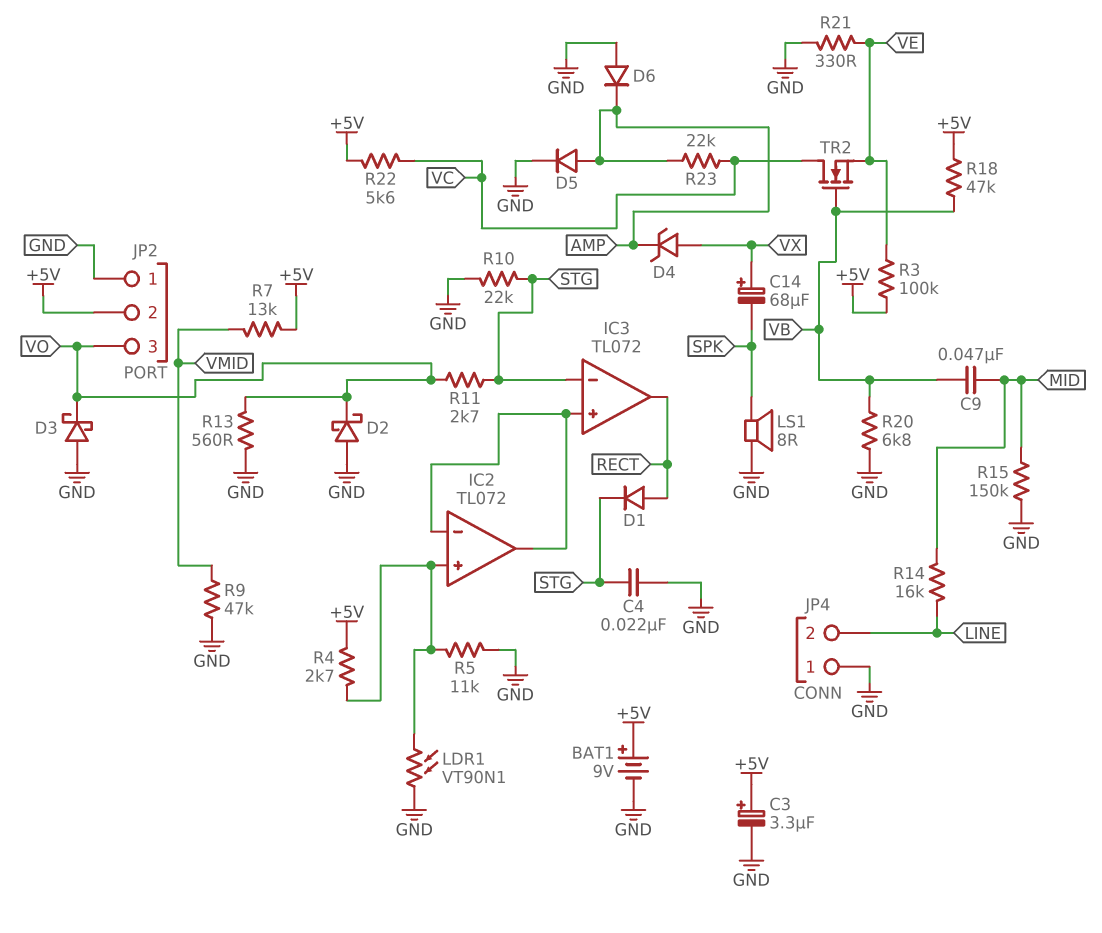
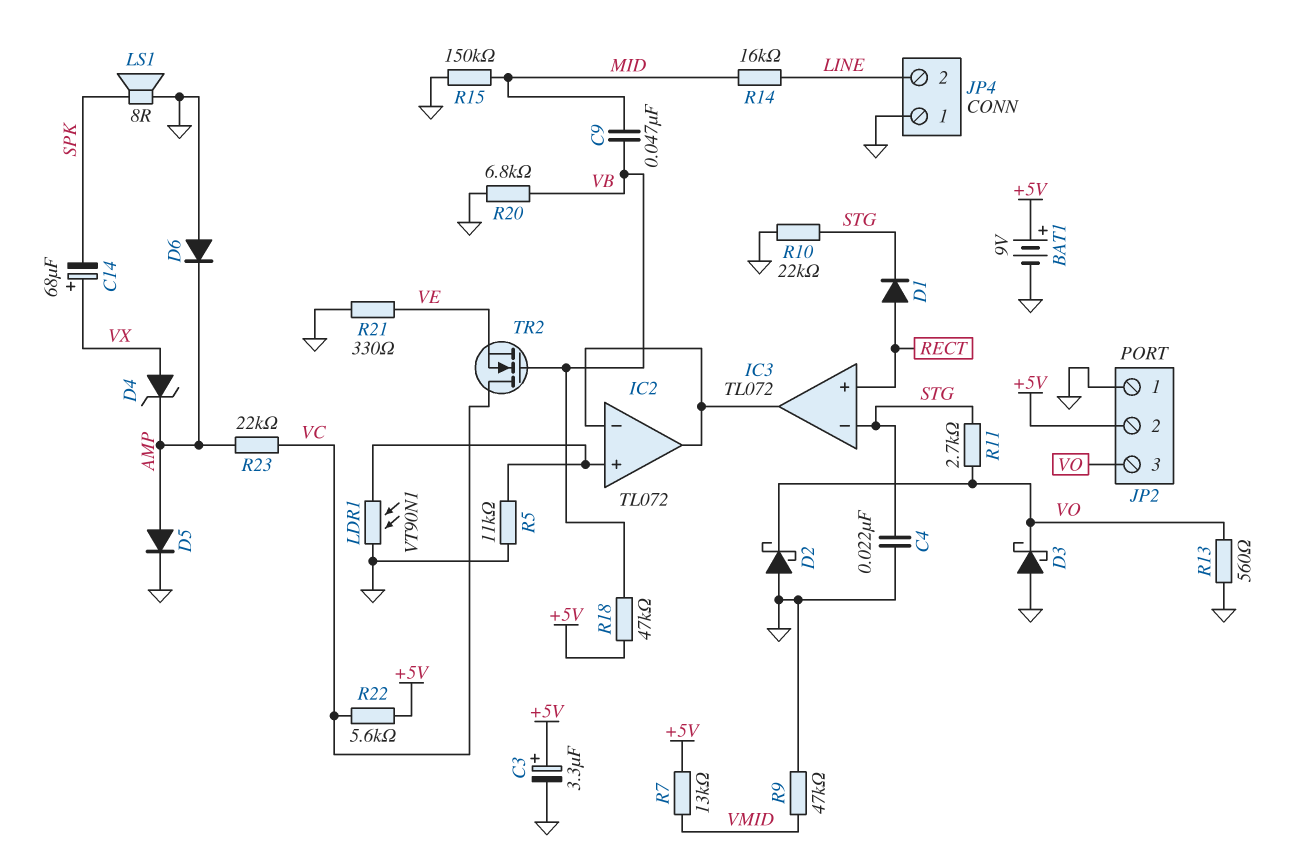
IC3 pin in+: IC2/in- -> RECT
IC3 pin out: RECT -> IC2/in-
R3: 100k (+5V, VE) -> none
R4: 2.7k (+5V, IC2/in+) -> none

